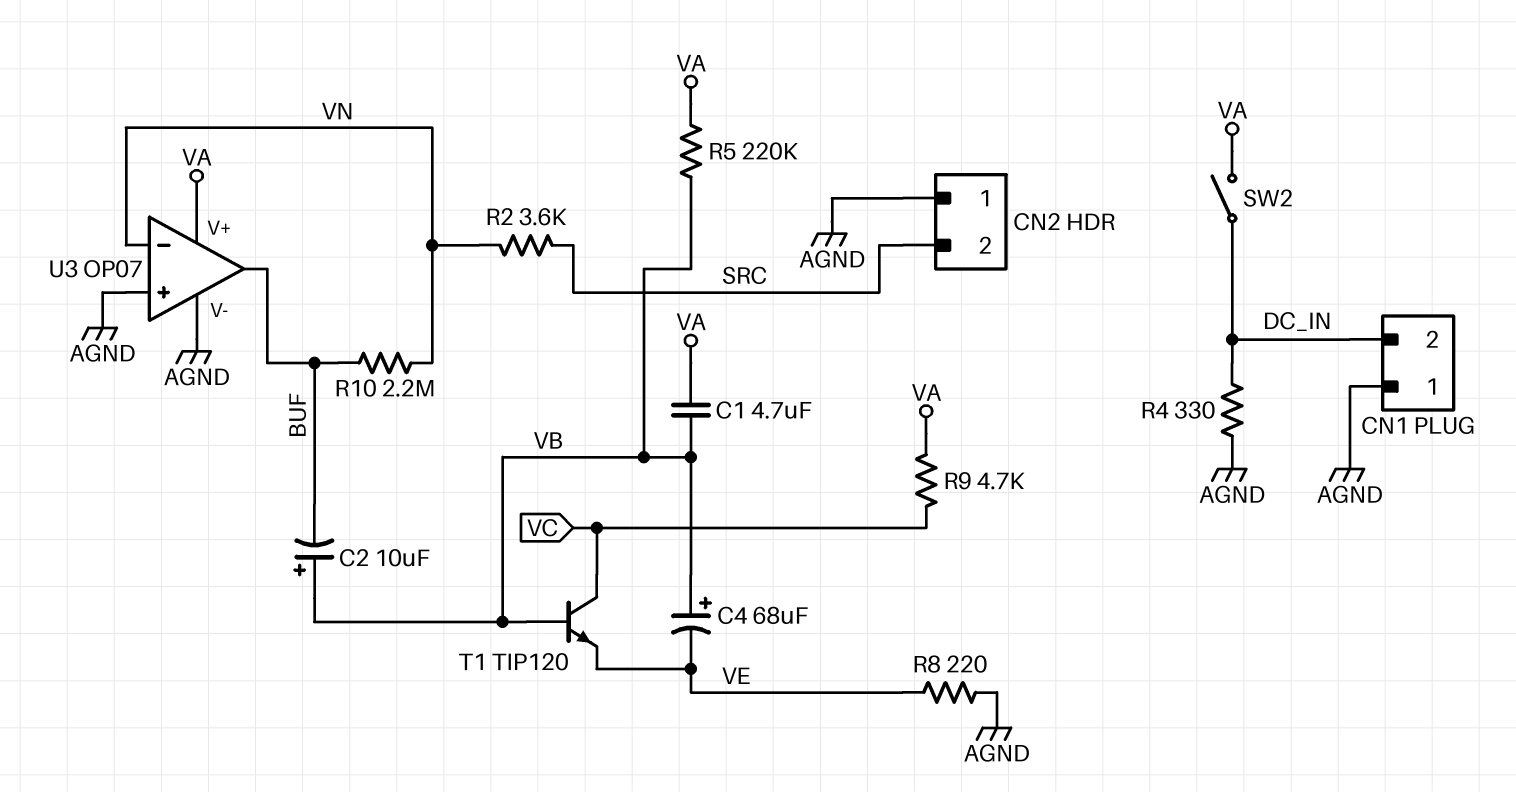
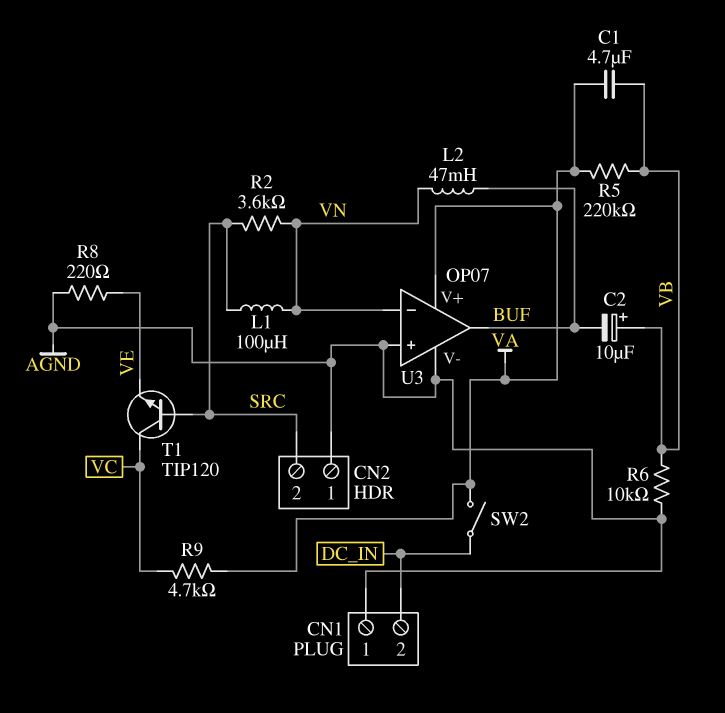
C4: 68uF (plus VB, minus VE) -> none
L1: none -> 100uH (SRC, VN)
L2: none -> 47mH (BUF, VN)
R4: 330 (AGND, DC_IN) -> none
R6: none -> 10k (AGND, VB)
R10: 2.2M (BUF, VN) -> none
T1: NPN TIP120 (B VB, C VC, E VE) -> NPN TIP120 (B SRC, C VC, E VE)

